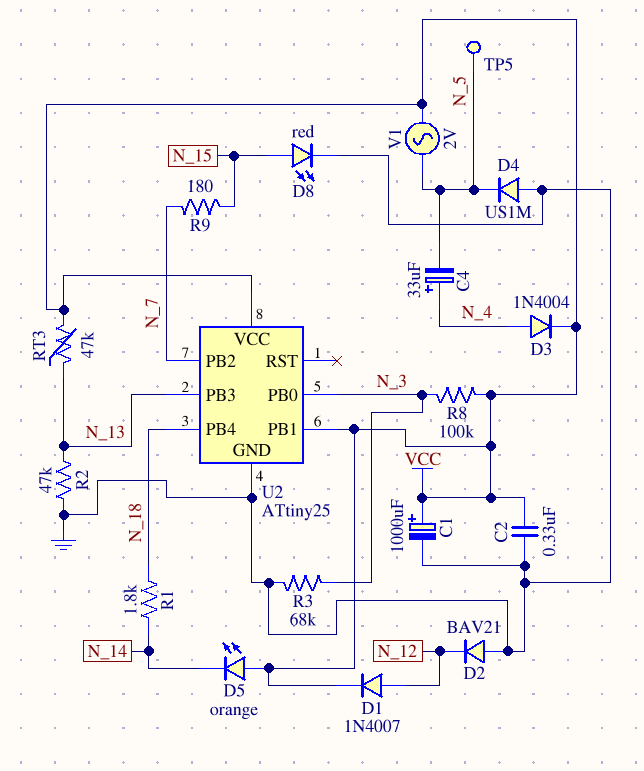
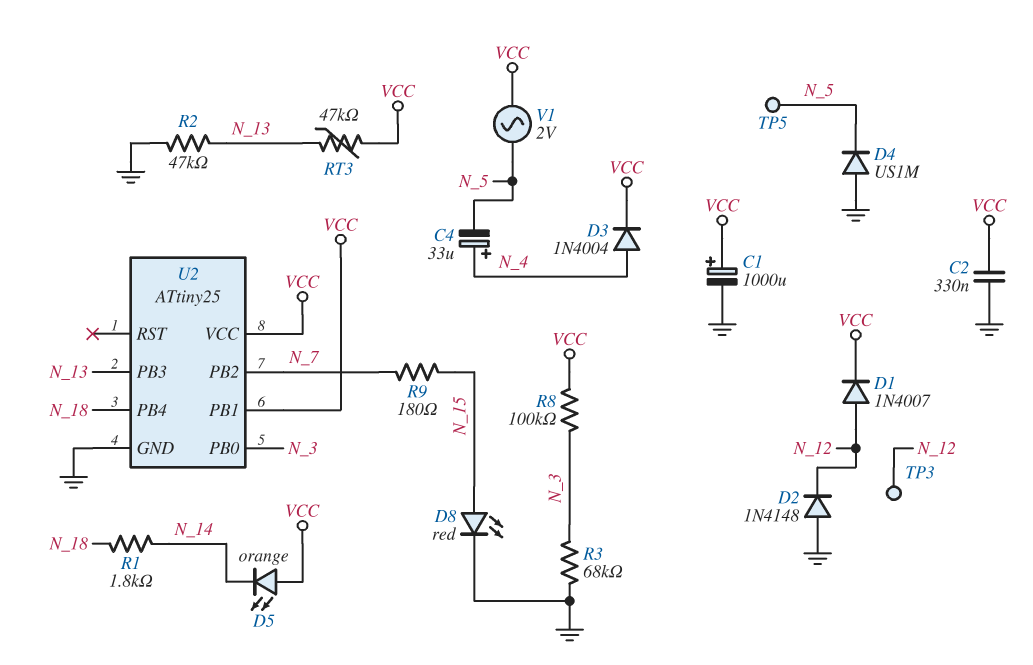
D2: diode BAV21 (A GND, K N_12) -> diode 1N4148 (A GND, K N_12)
TP3: none -> test point (N_12)

